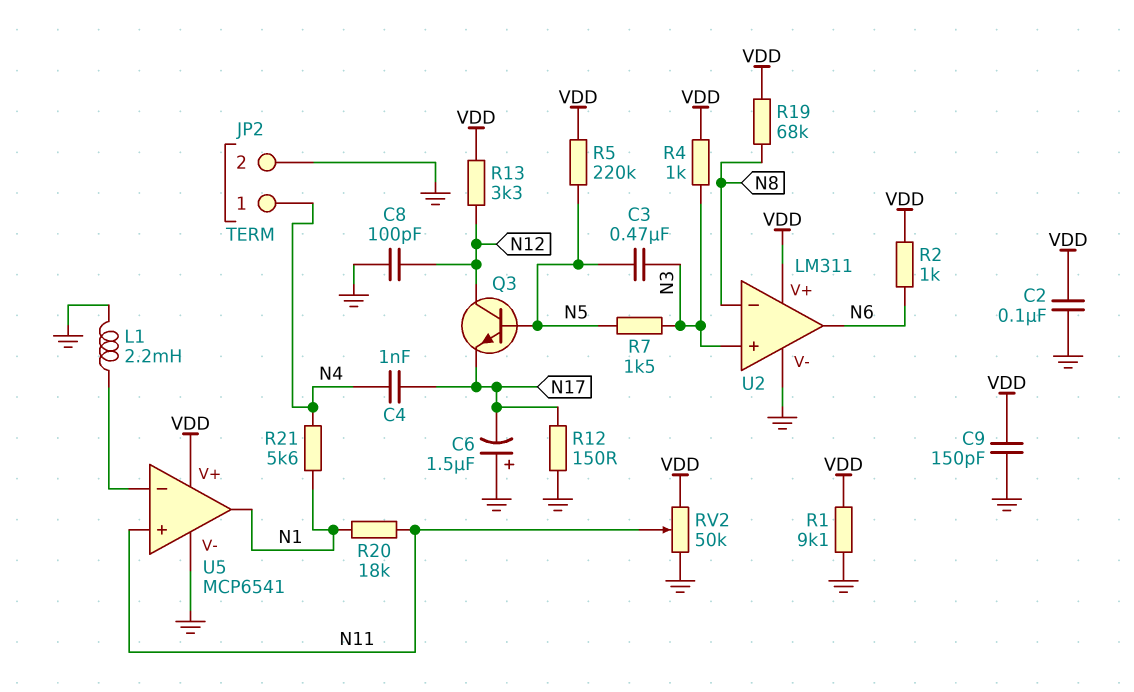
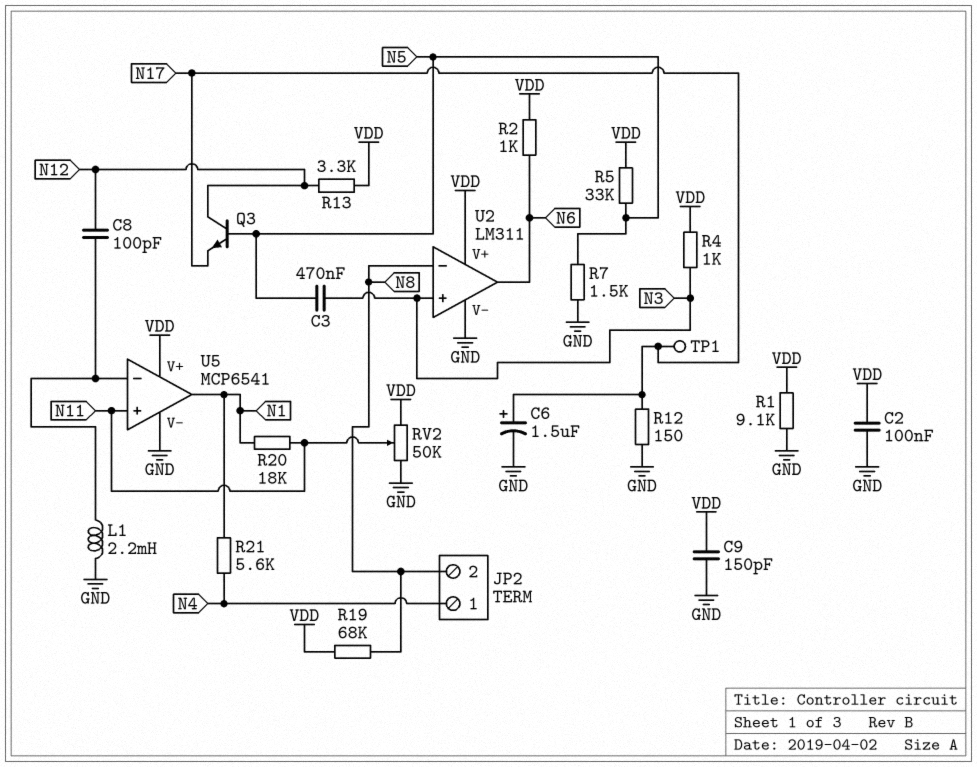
C4: 1nF (N4, N17) -> none
C6: 1.5uF (plus GND, minus N17) -> 1.5uF (plus N17, minus GND)
C8: 100pF (GND, N12) -> 100pF (N12, U5/in-)
JP2 pin 2: GND -> N8
R5: 220k (N5, VDD) -> 33k (N5, VDD)
R7: 1.5k (N3, N5) -> 1.5k (GND, N5)
TP1: none -> test point (N17)

